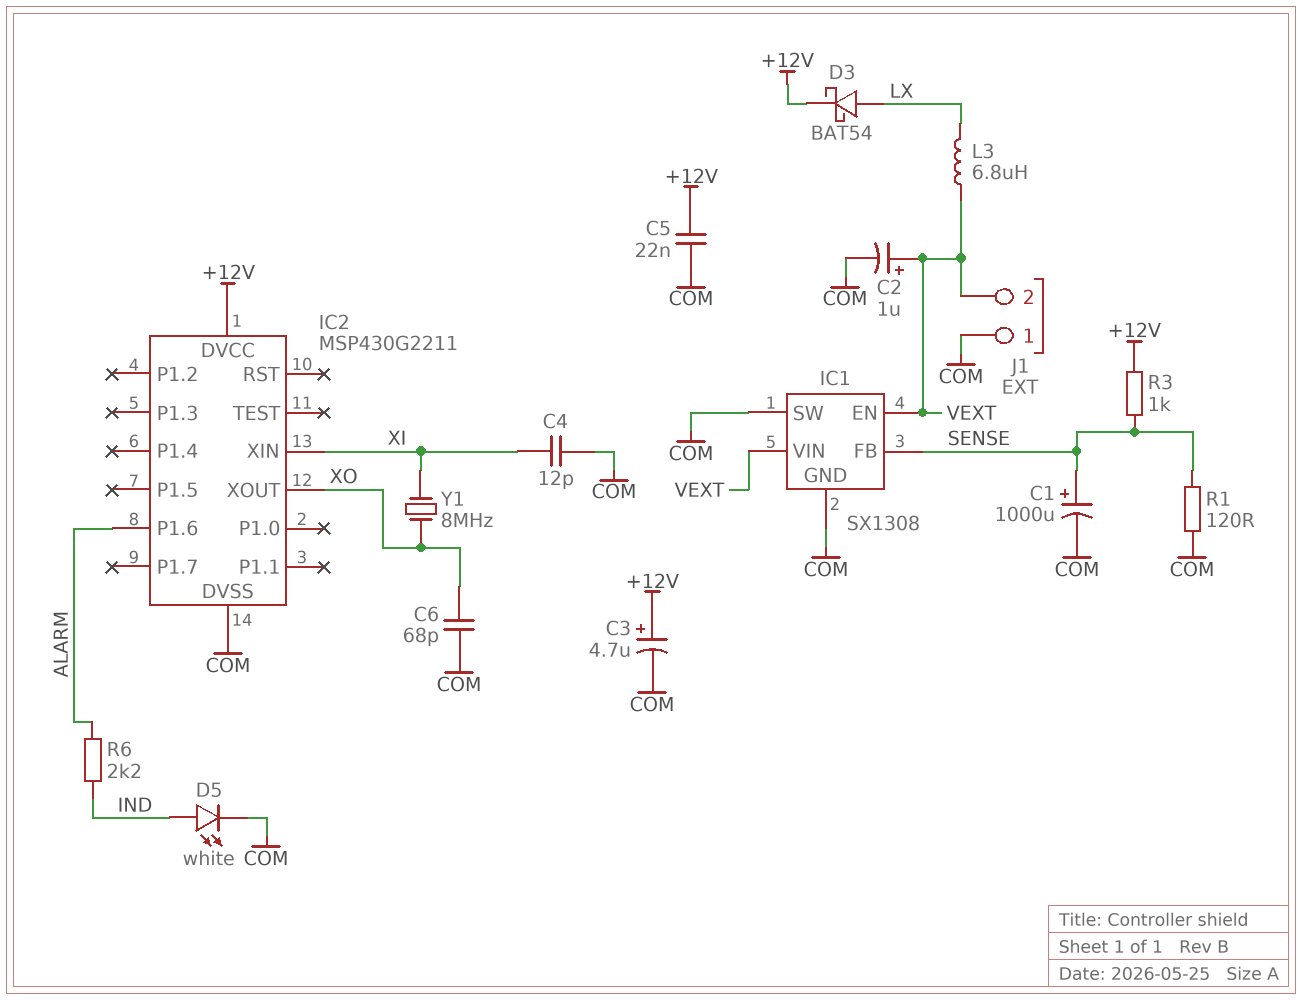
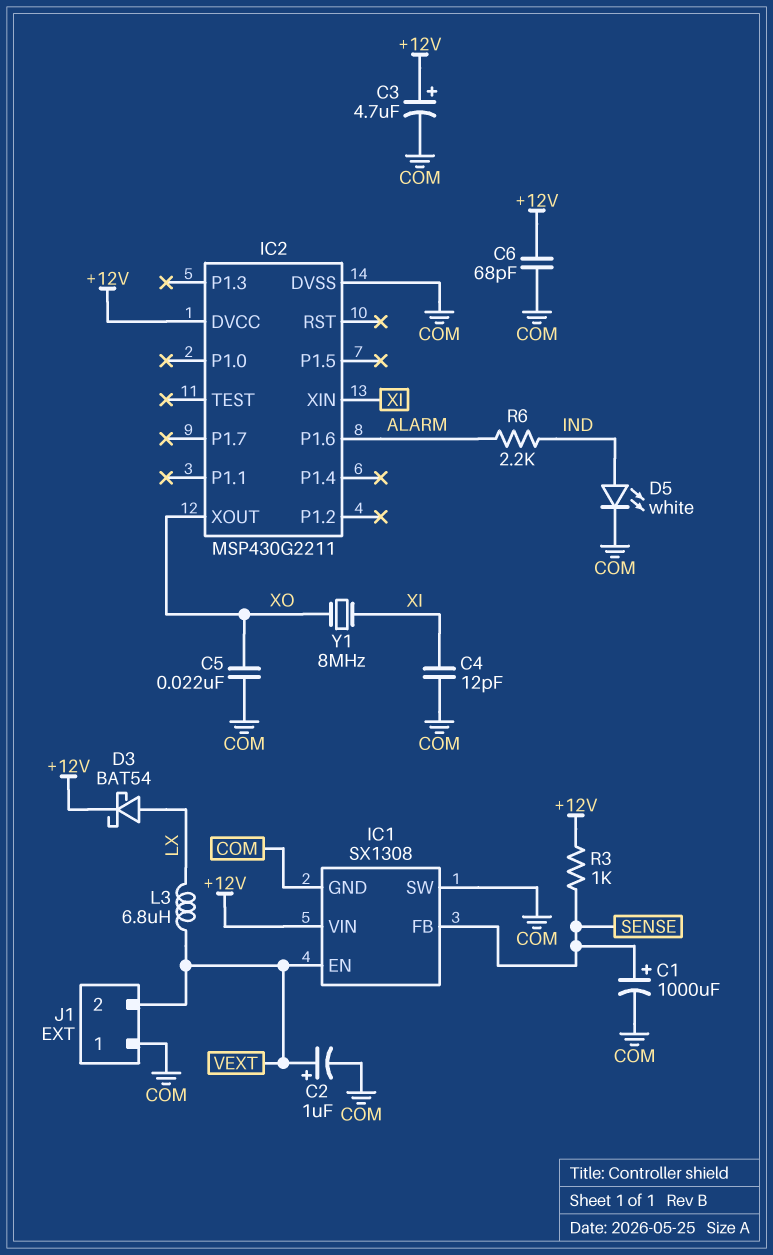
C5: 22nF (+12V, COM) -> 22nF (COM, XO)
C6: 68pF (COM, XO) -> 68pF (+12V, COM)
IC1 pin VIN: VEXT -> +12V
R1: 120 (COM, SENSE) -> none

